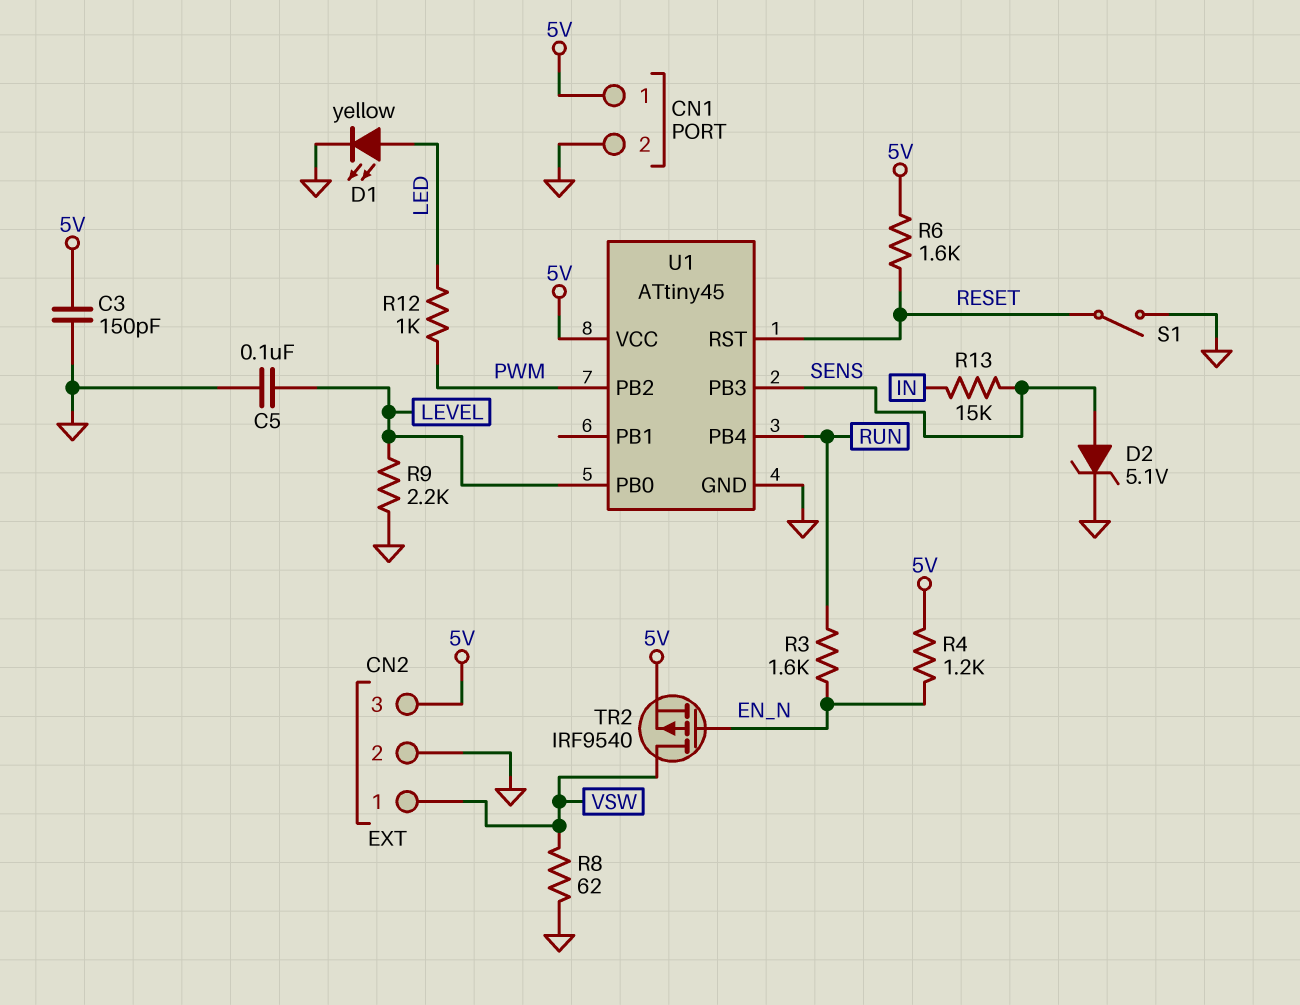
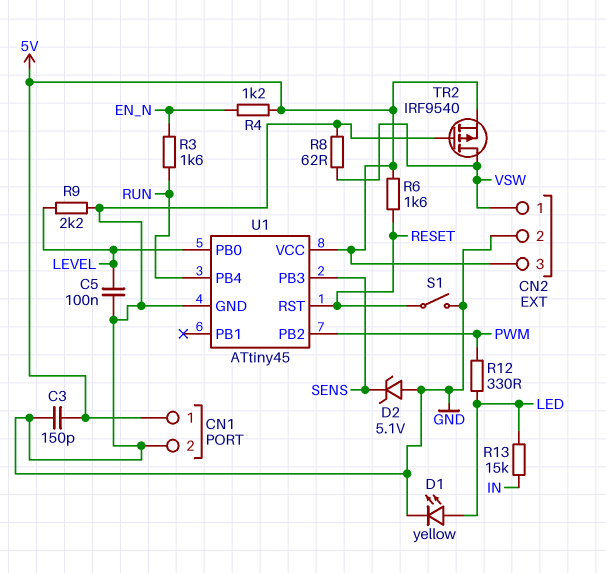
D2: zener 5.1V (A SENS, K GND) -> zener 5.1V (A GND, K SENS)
R12: 1k (LED, PWM) -> 330 (LED, PWM)
R13: 15k (IN, SENS) -> 15k (IN, LED)
TR2: PMOS IRF9540 (G EN_N, D VSW, S 5V) -> PMOS IRF9540 (G GND, D VSW, S 5V)

